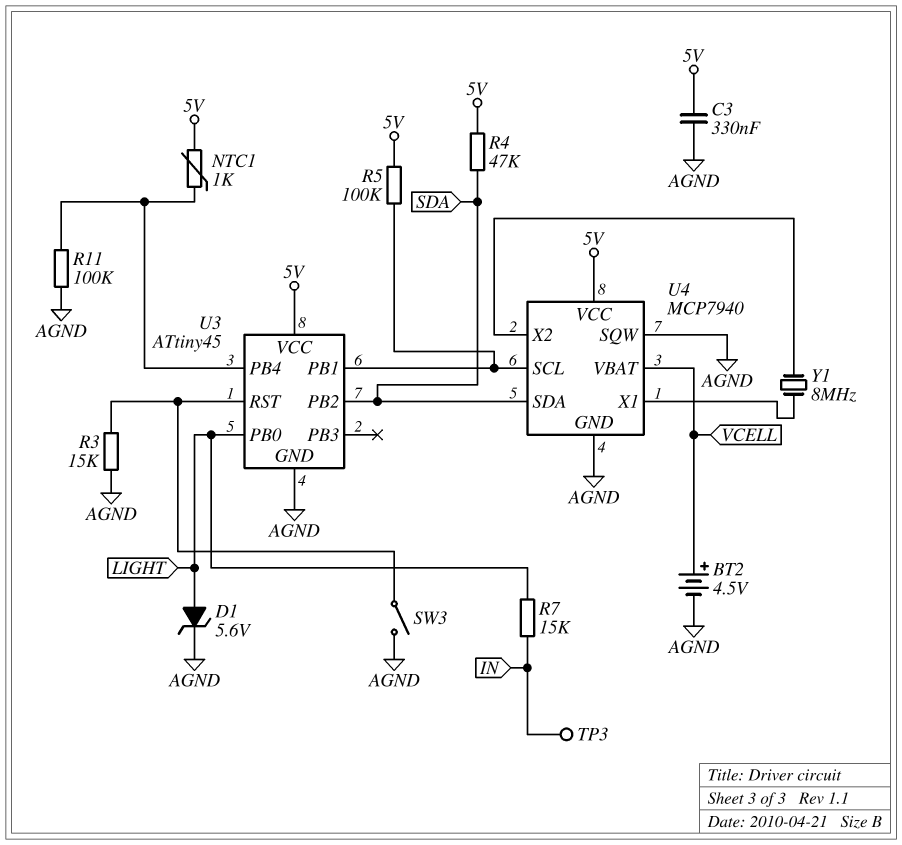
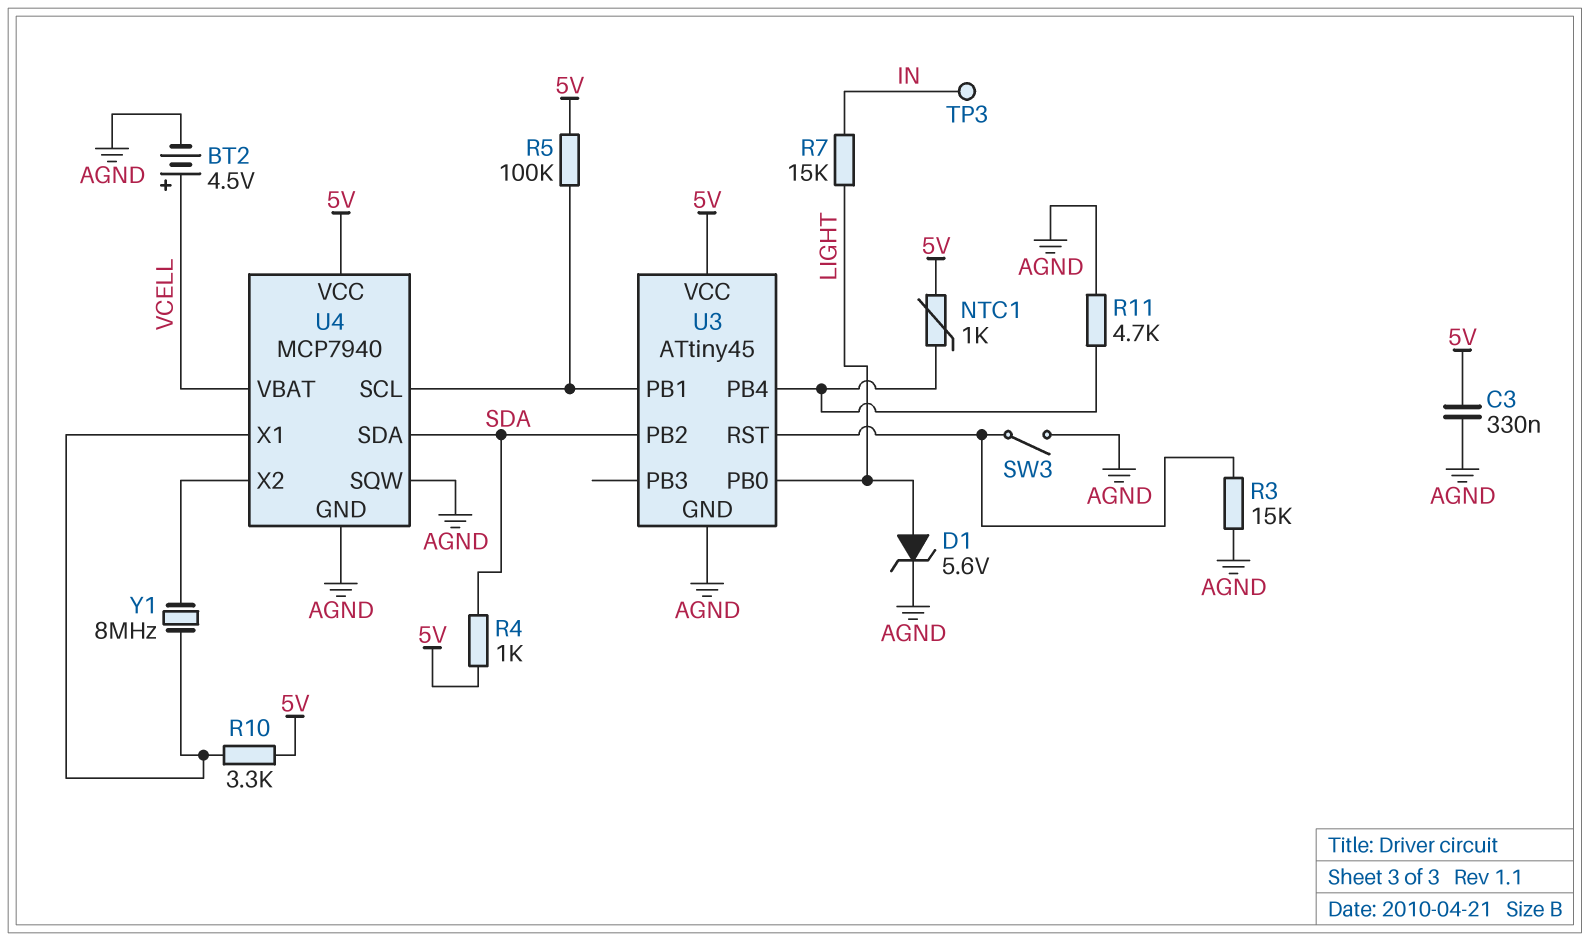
R4: 47k (5V, SDA) -> 1k (5V, SDA)
R10: none -> 3.3k (5V, U4/X1)
R11: 100k (AGND, U3/PB4) -> 4.7k (AGND, U3/PB4)

